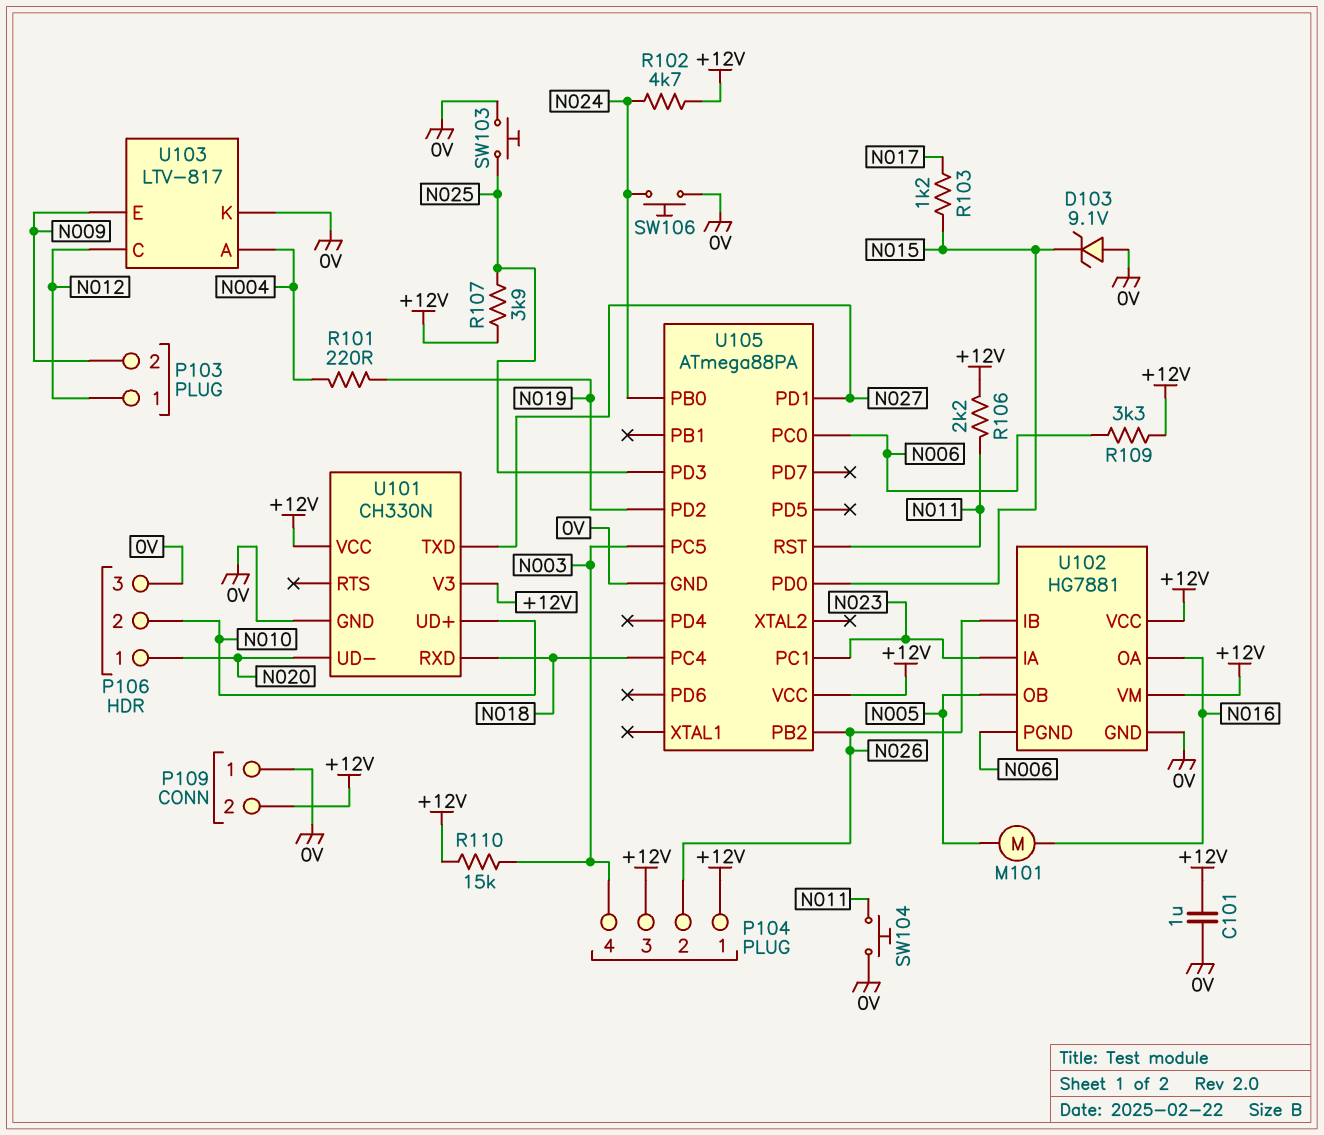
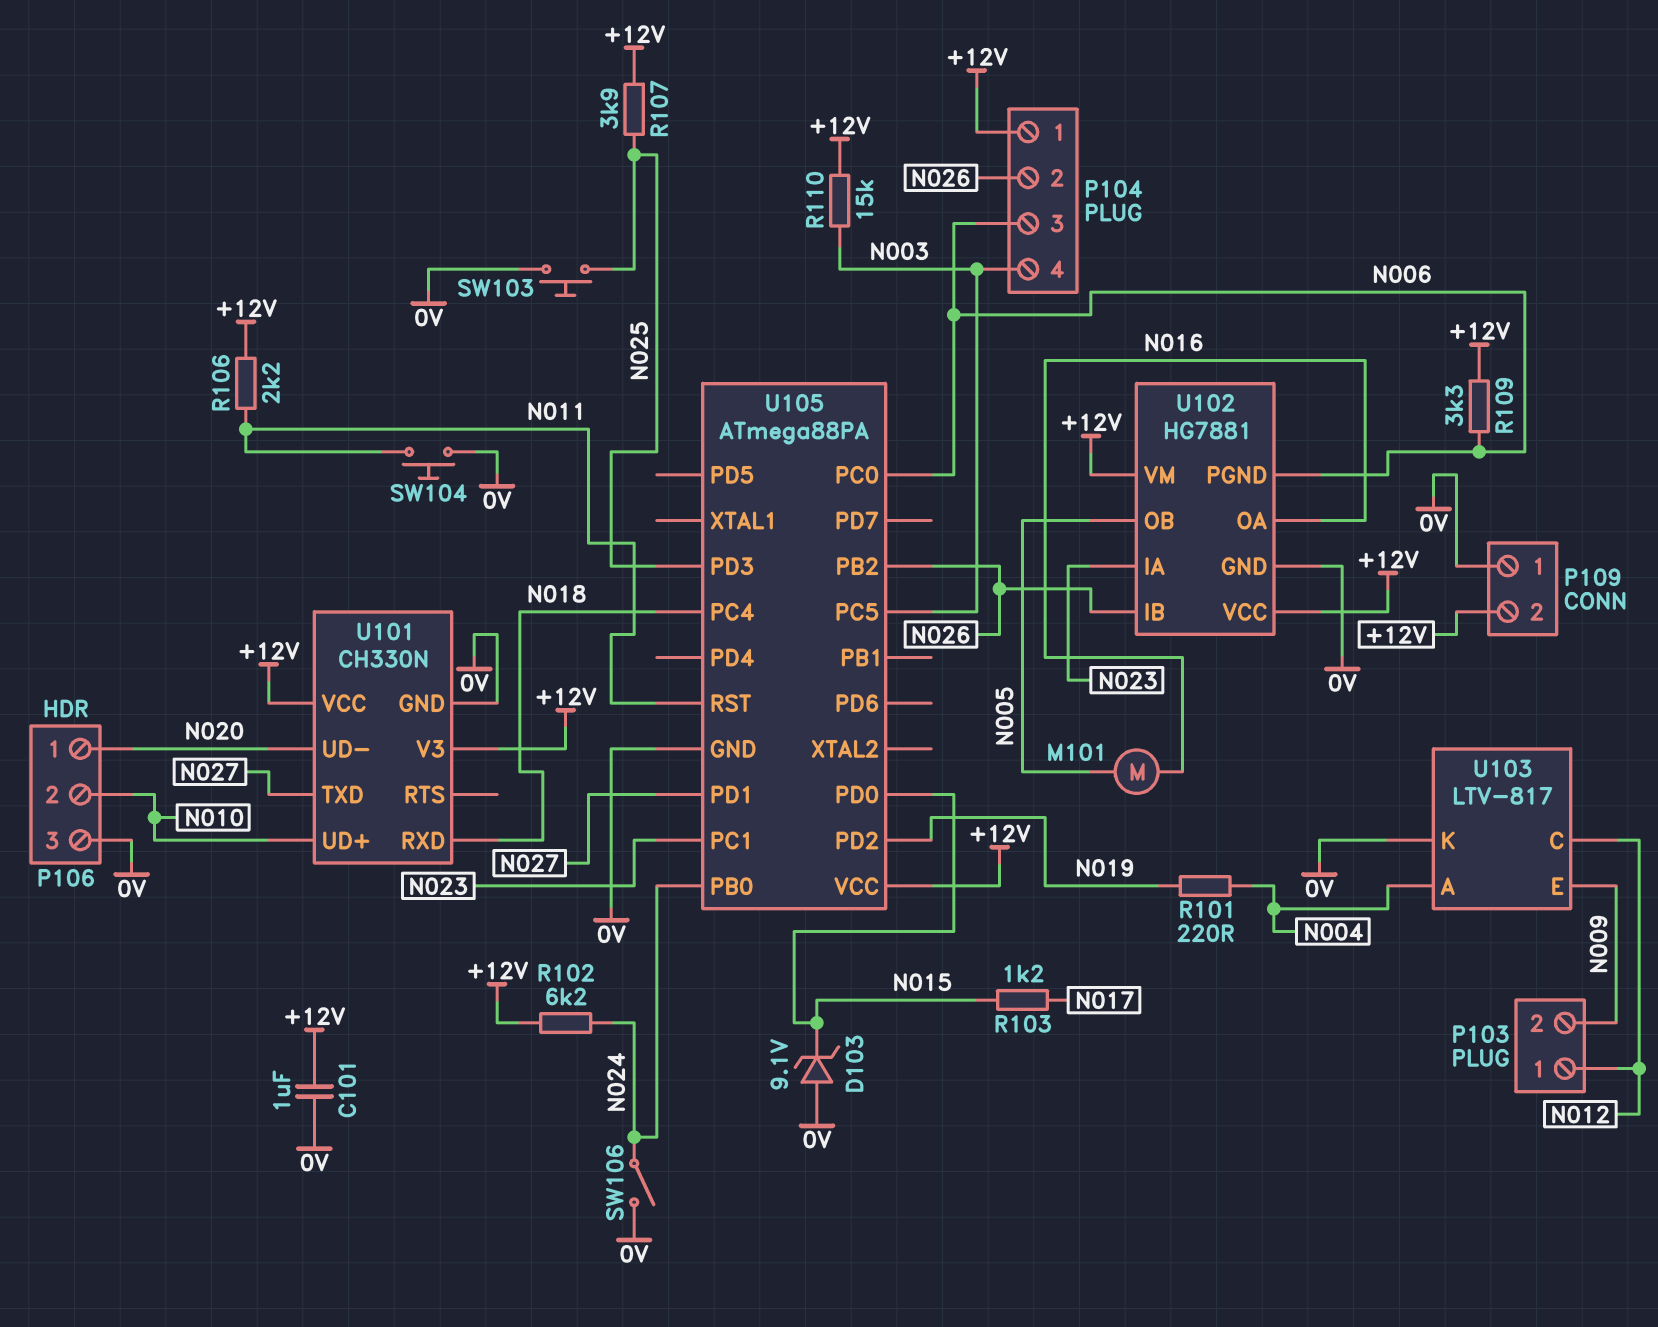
P104 pin 3: +12V -> N006
R102: 4.7k (+12V, N024) -> 6.2k (+12V, N024)
SW106: button (0V, N024) -> switch (0V, N024)

